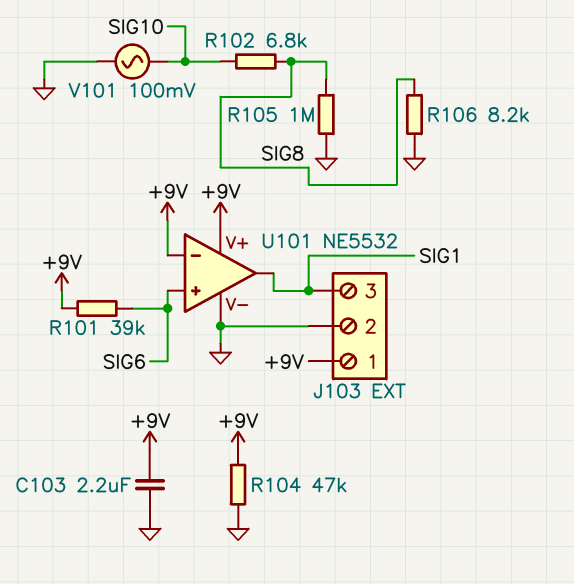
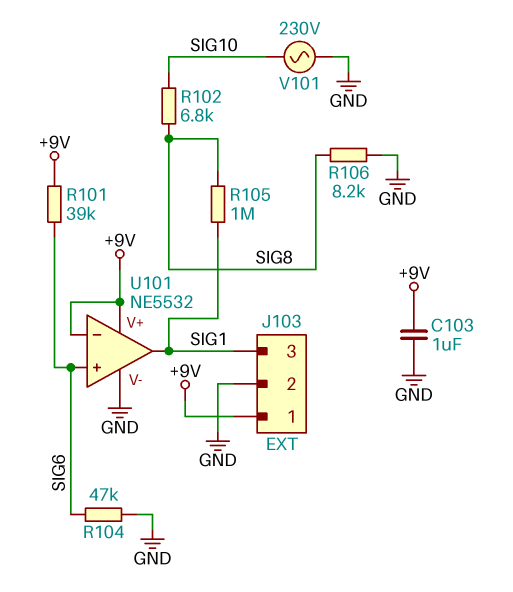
C103: 2.2uF (+9V, GND) -> 1uF (+9V, GND)
R104: 47k (+9V, GND) -> 47k (GND, SIG6)
R105: 1M (GND, SIG8) -> 1M (SIG1, SIG8)
V101: AC 100mV (GND, SIG10) -> AC 230V (GND, SIG10)

